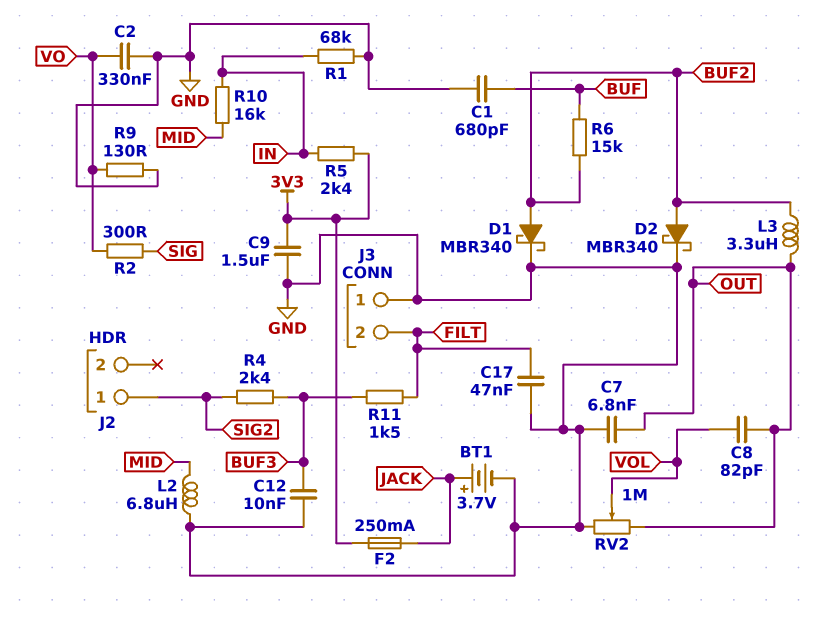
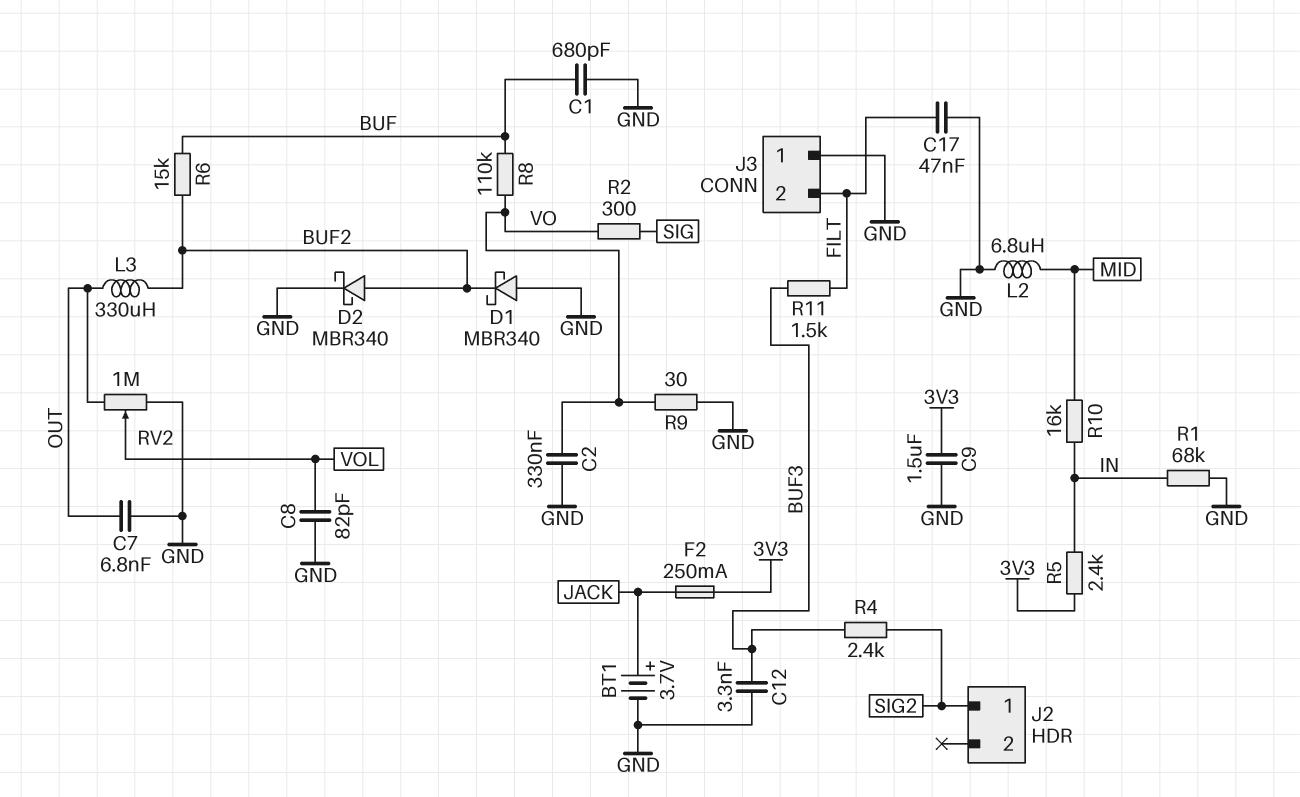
C8: 82pF (OUT, VOL) -> 82pF (GND, VOL)
C12: 10nF (BUF3, GND) -> 3.3nF (BUF3, GND)
D1: schottky MBR340 (A BUF2, K GND) -> schottky MBR340 (A GND, K BUF2)
L3: 3.3uH (BUF2, OUT) -> 330uH (BUF2, OUT)
R8: none -> 110k (BUF, VO)
R9: 130 (GND, VO) -> 30 (GND, VO)

